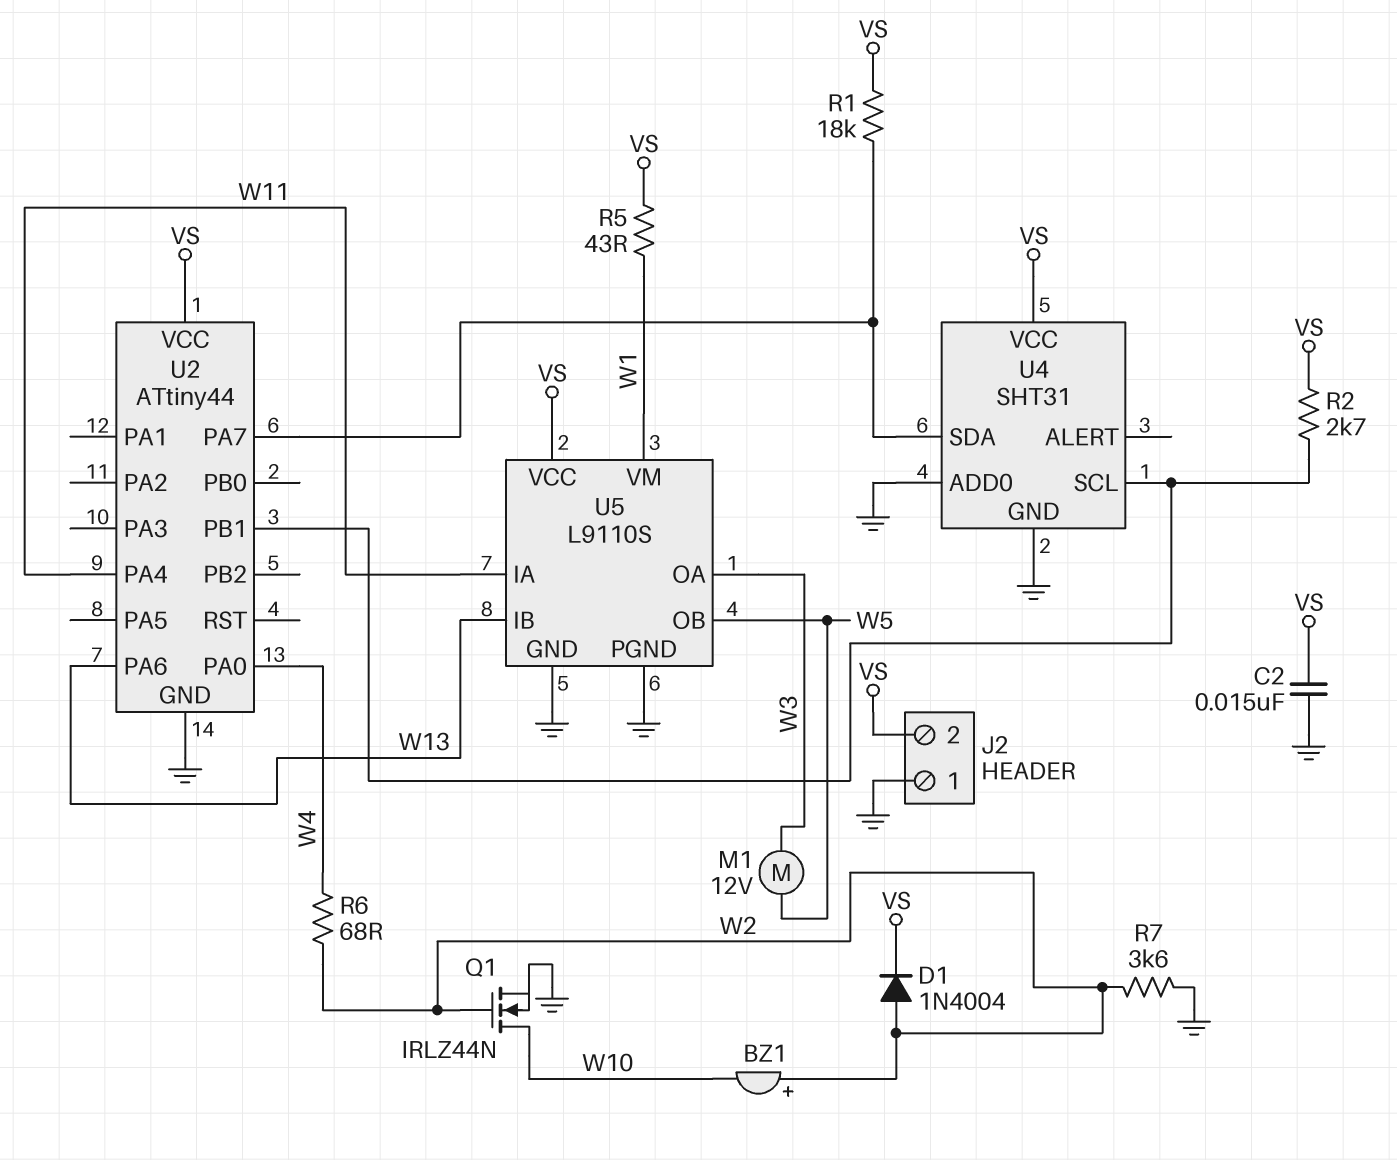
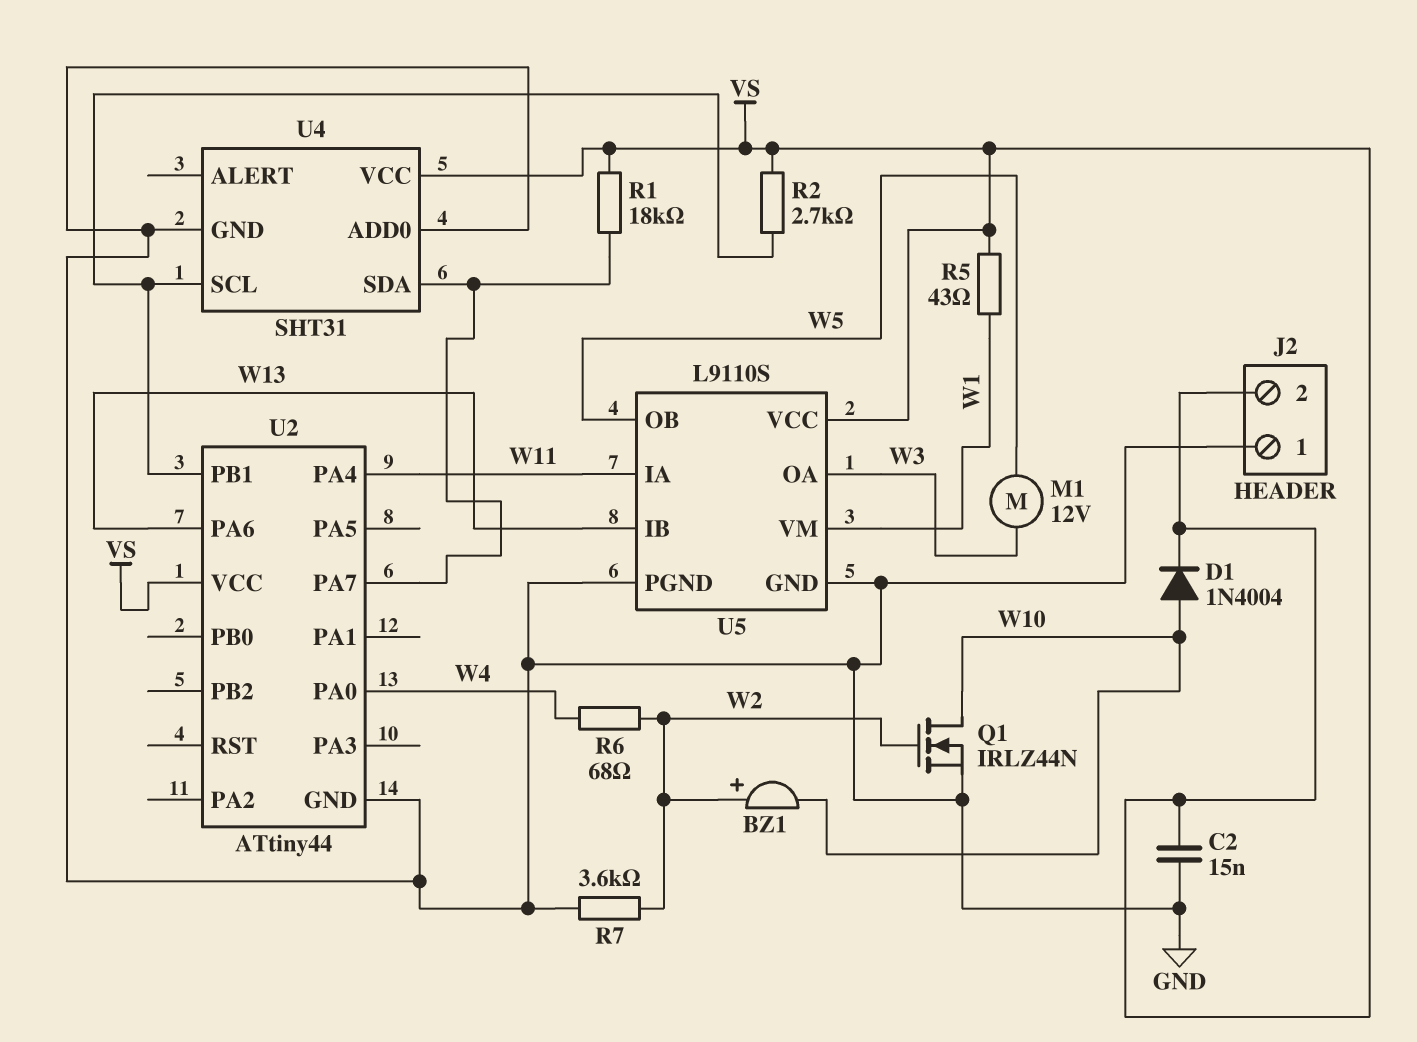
D1: diode 1N4004 (A W2, K VS) -> diode 1N4004 (A W10, K VS)

